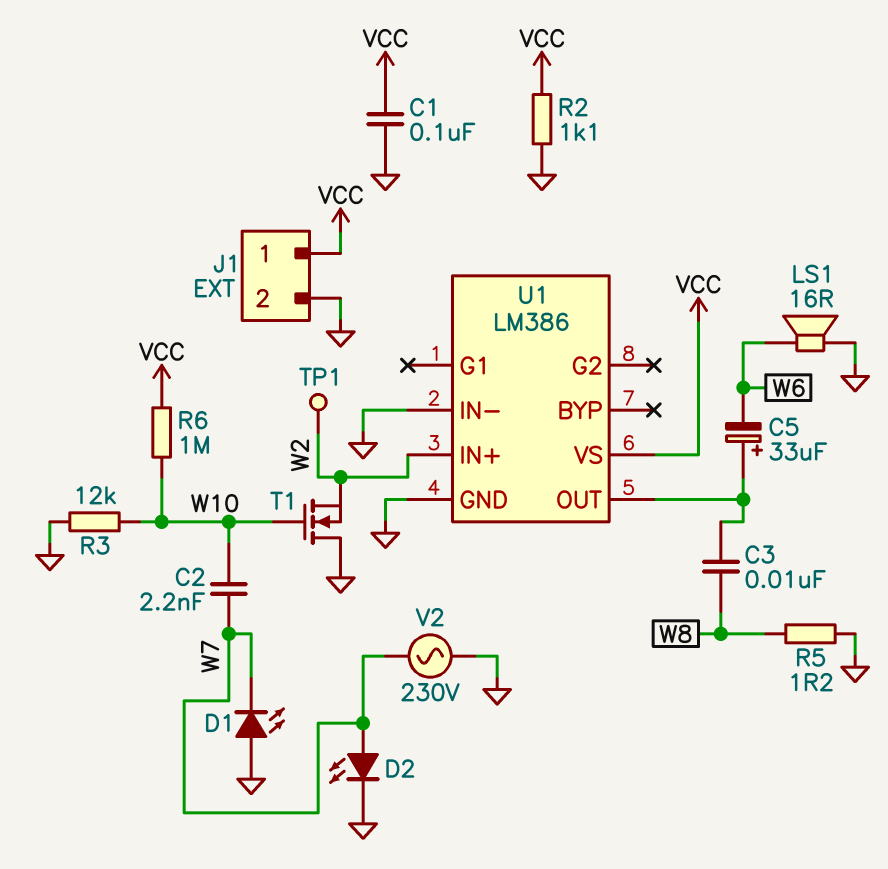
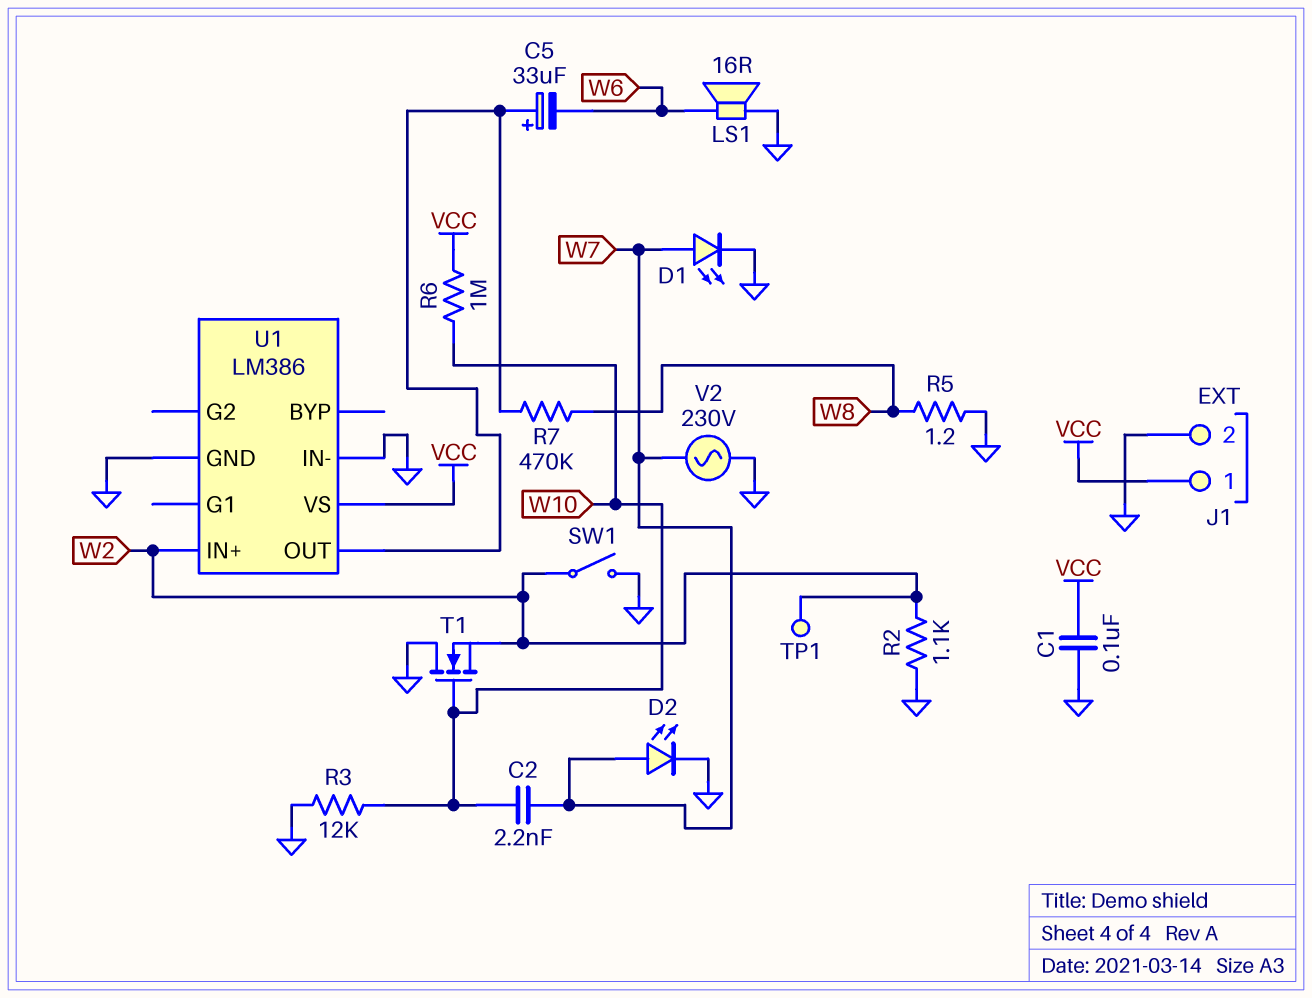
C3: 10nF (U1/OUT, W8) -> none
D1: LED (A GND, K W7) -> LED (A W7, K GND)
R2: 1.1k (GND, VCC) -> 1.1k (GND, W2)
R7: none -> 470k (U1/OUT, W8)
SW1: none -> switch (GND, W2)

